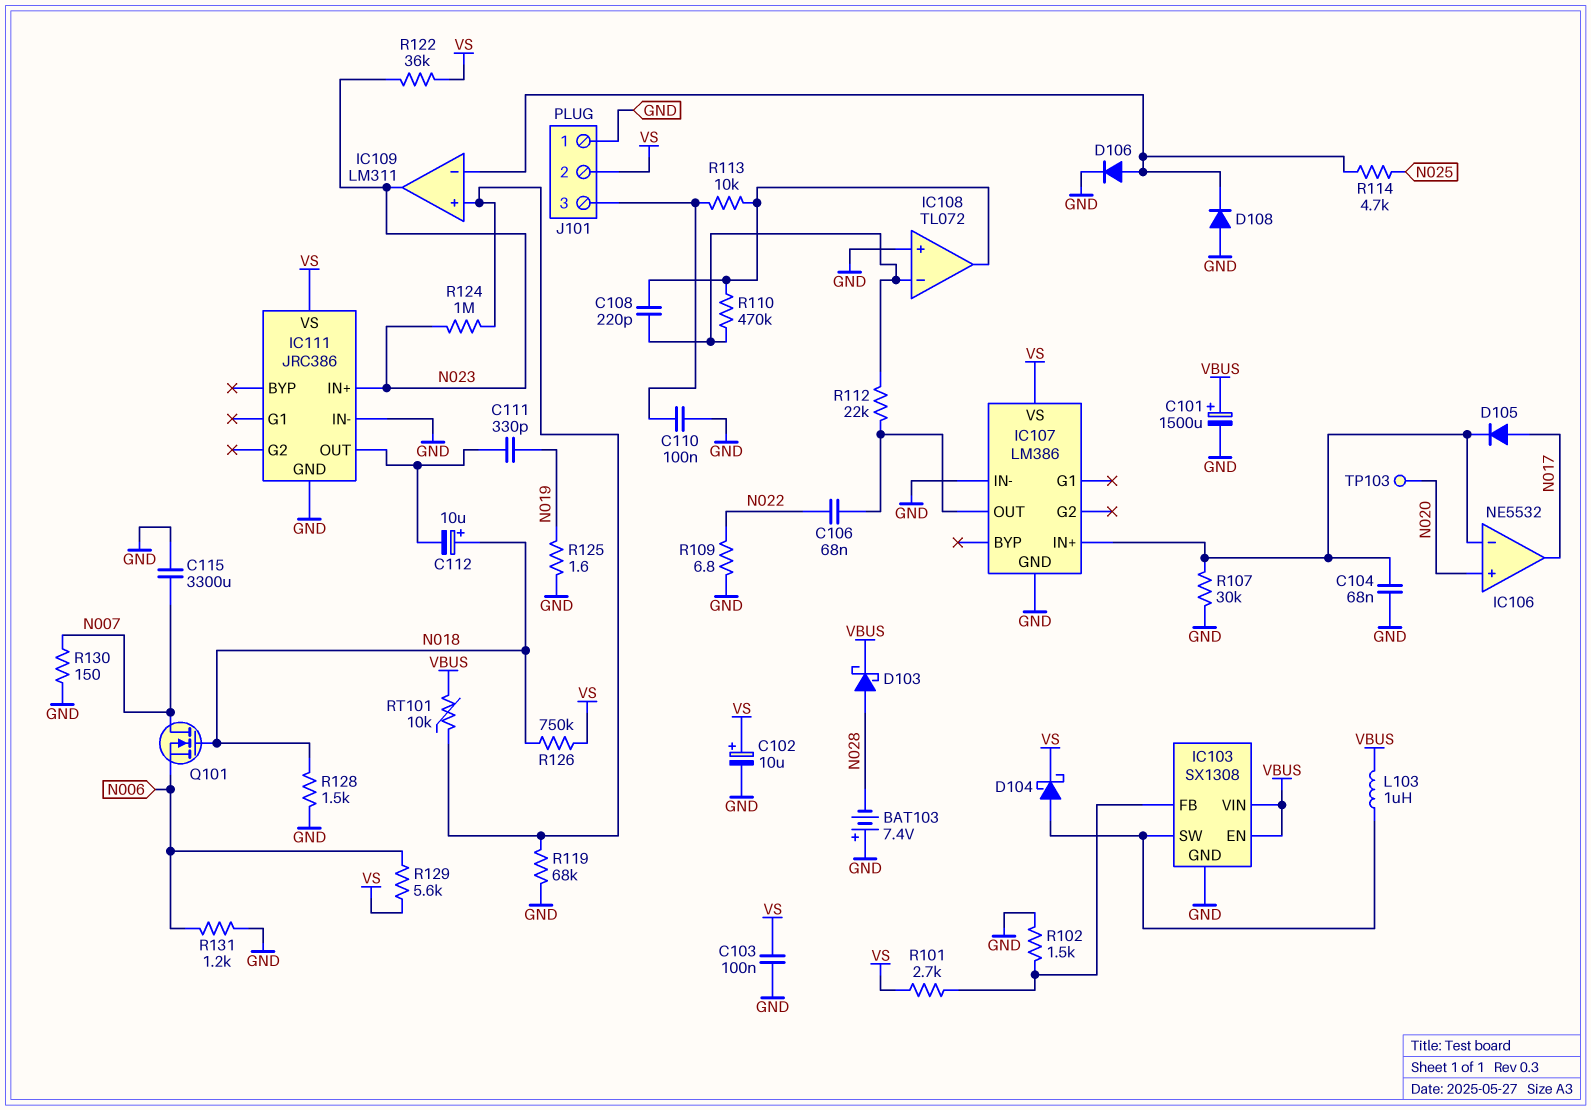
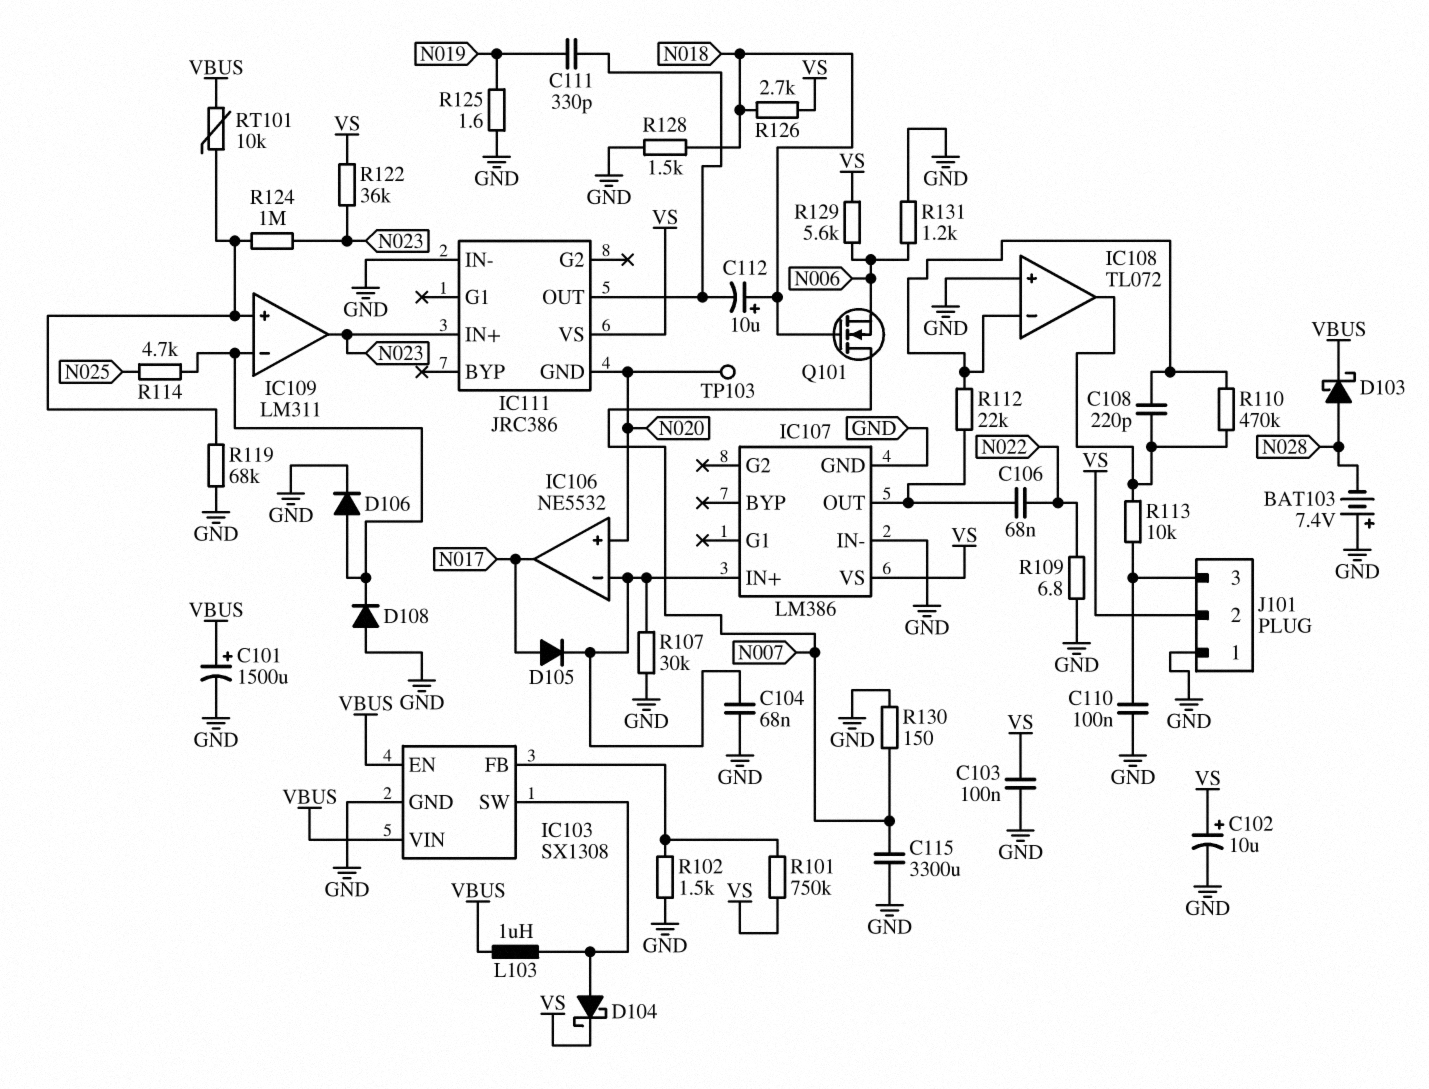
IC111 pin GND: GND -> N020
R101: 2.7k (IC103/FB, VS) -> 750k (IC103/FB, VS)
R126: 750k (N018, VS) -> 2.7k (N018, VS)

